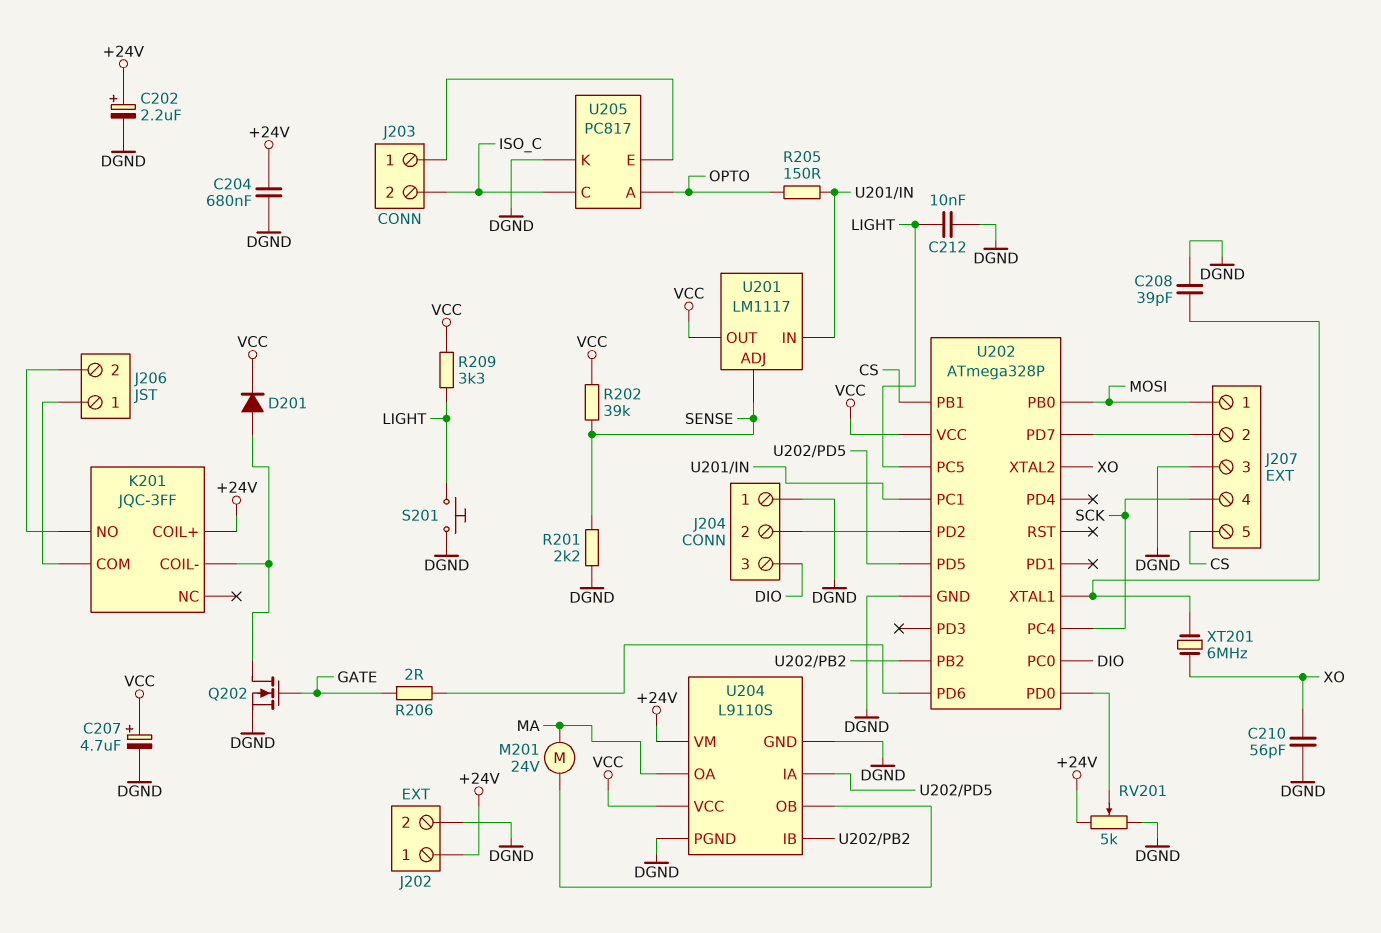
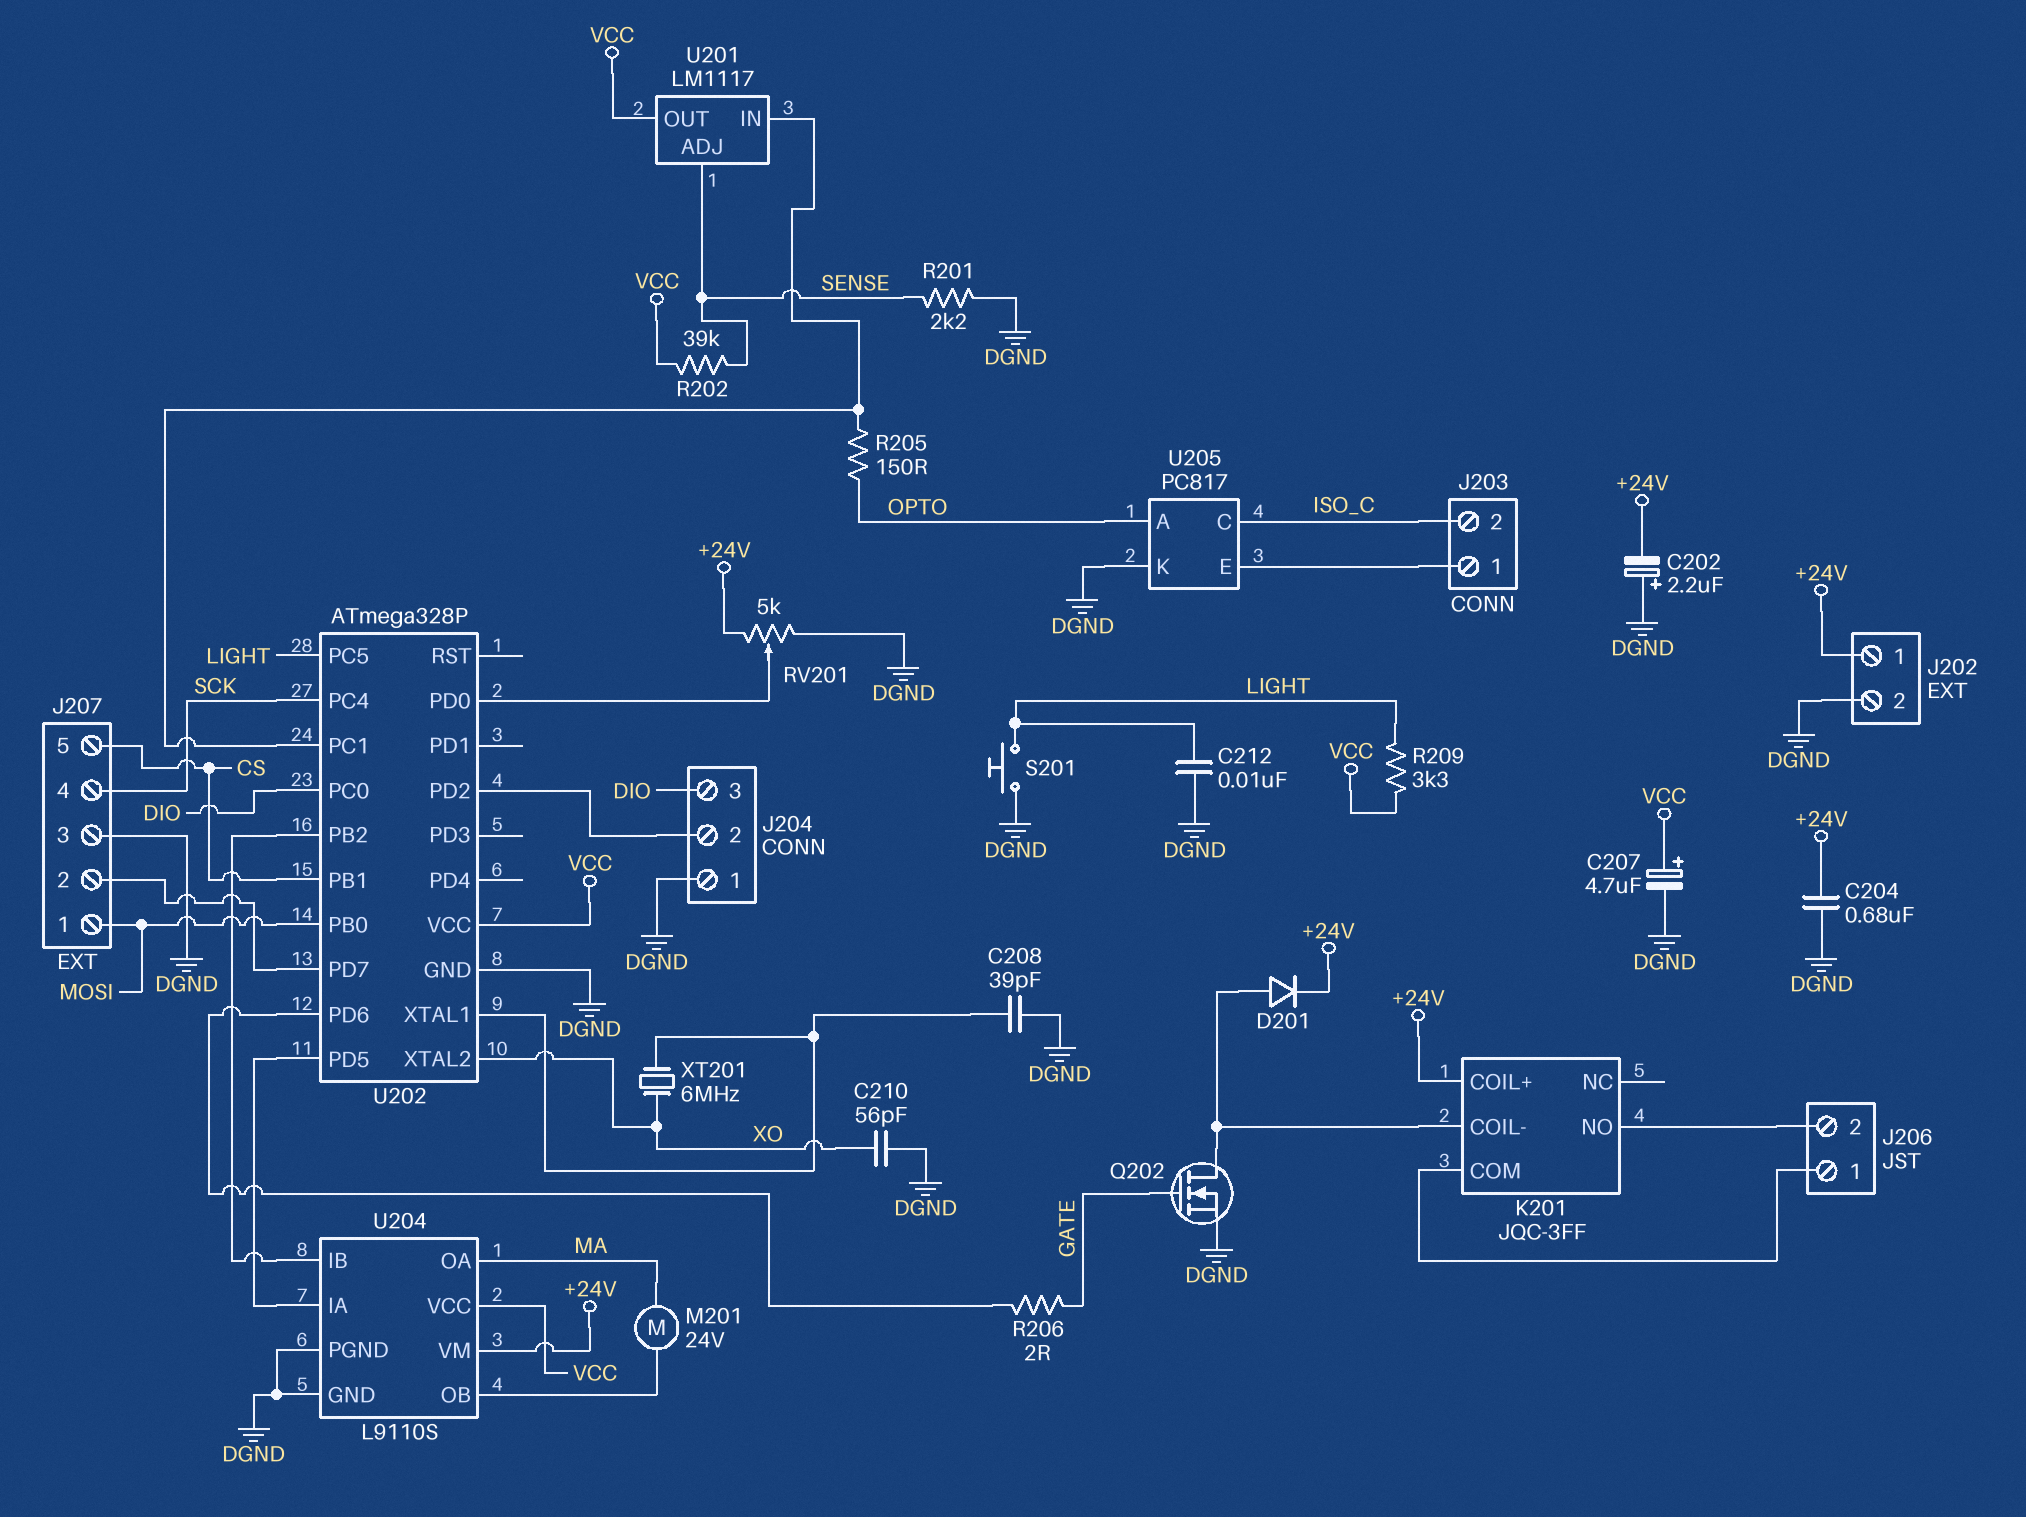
C202: 2.2uF (plus +24V, minus DGND) -> 2.2uF (plus DGND, minus +24V)
D201: diode (A K201/COIL-, K VCC) -> diode (A K201/COIL-, K +24V)

